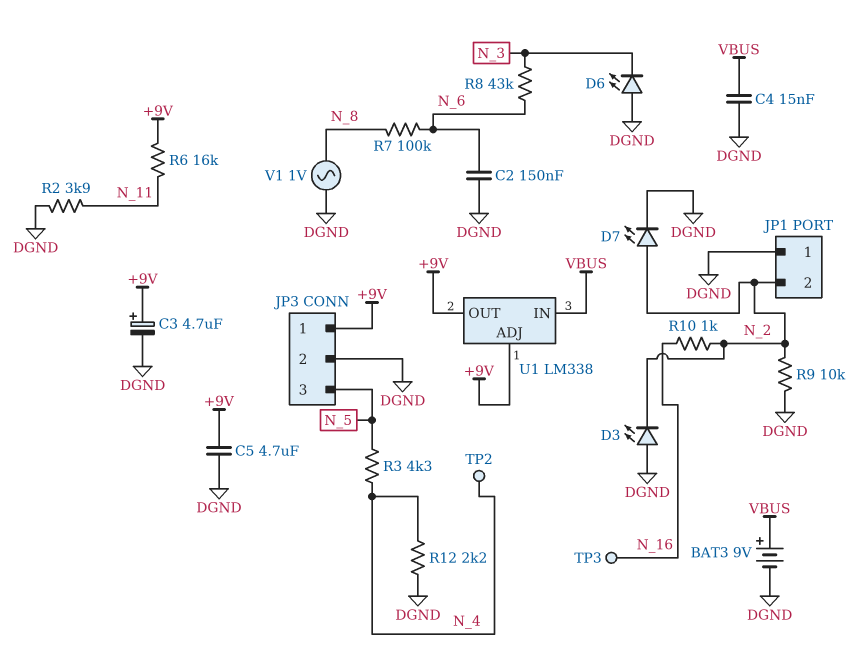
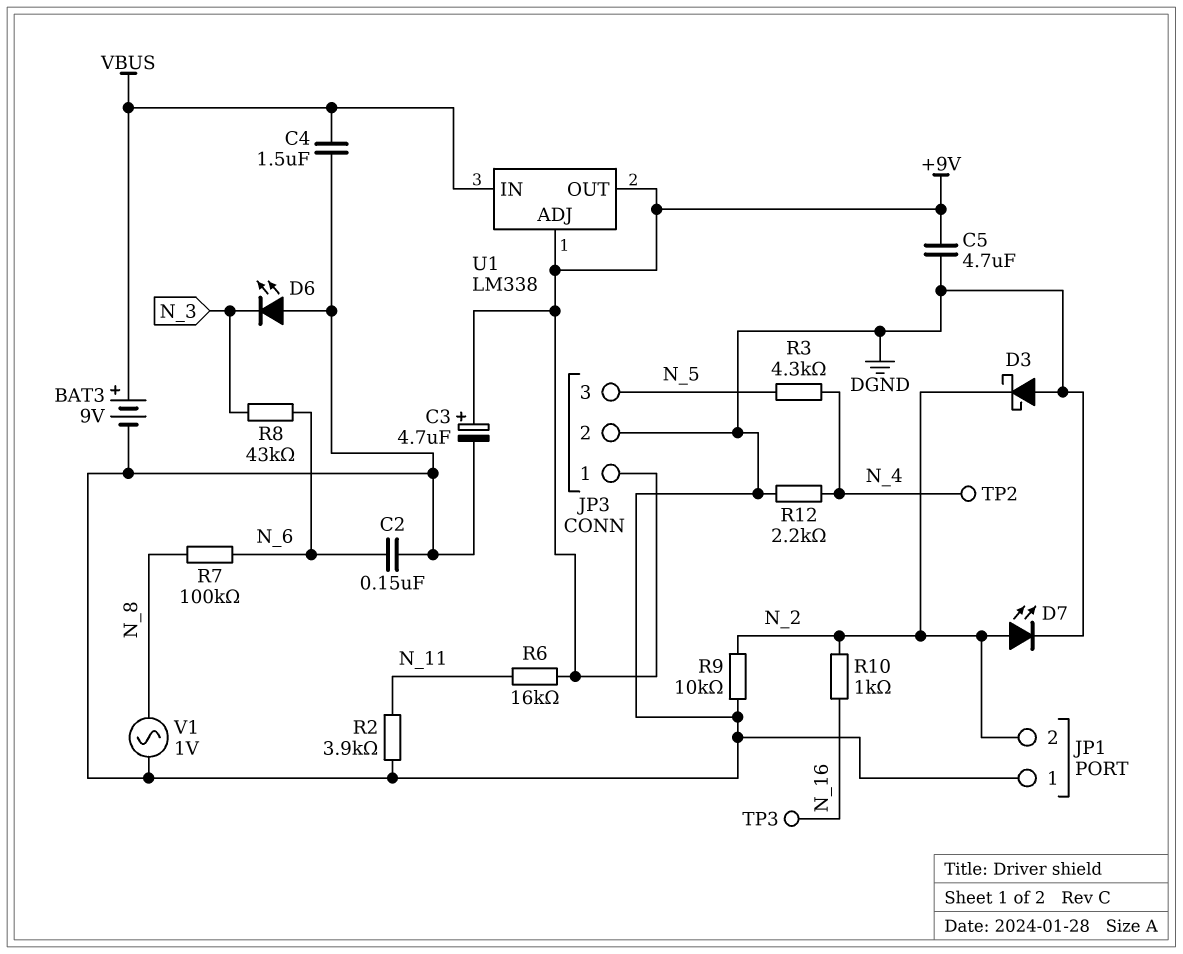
C4: 15nF (DGND, VBUS) -> 1.5uF (DGND, VBUS)
D3: LED (A DGND, K N_2) -> schottky (A DGND, K N_2)

